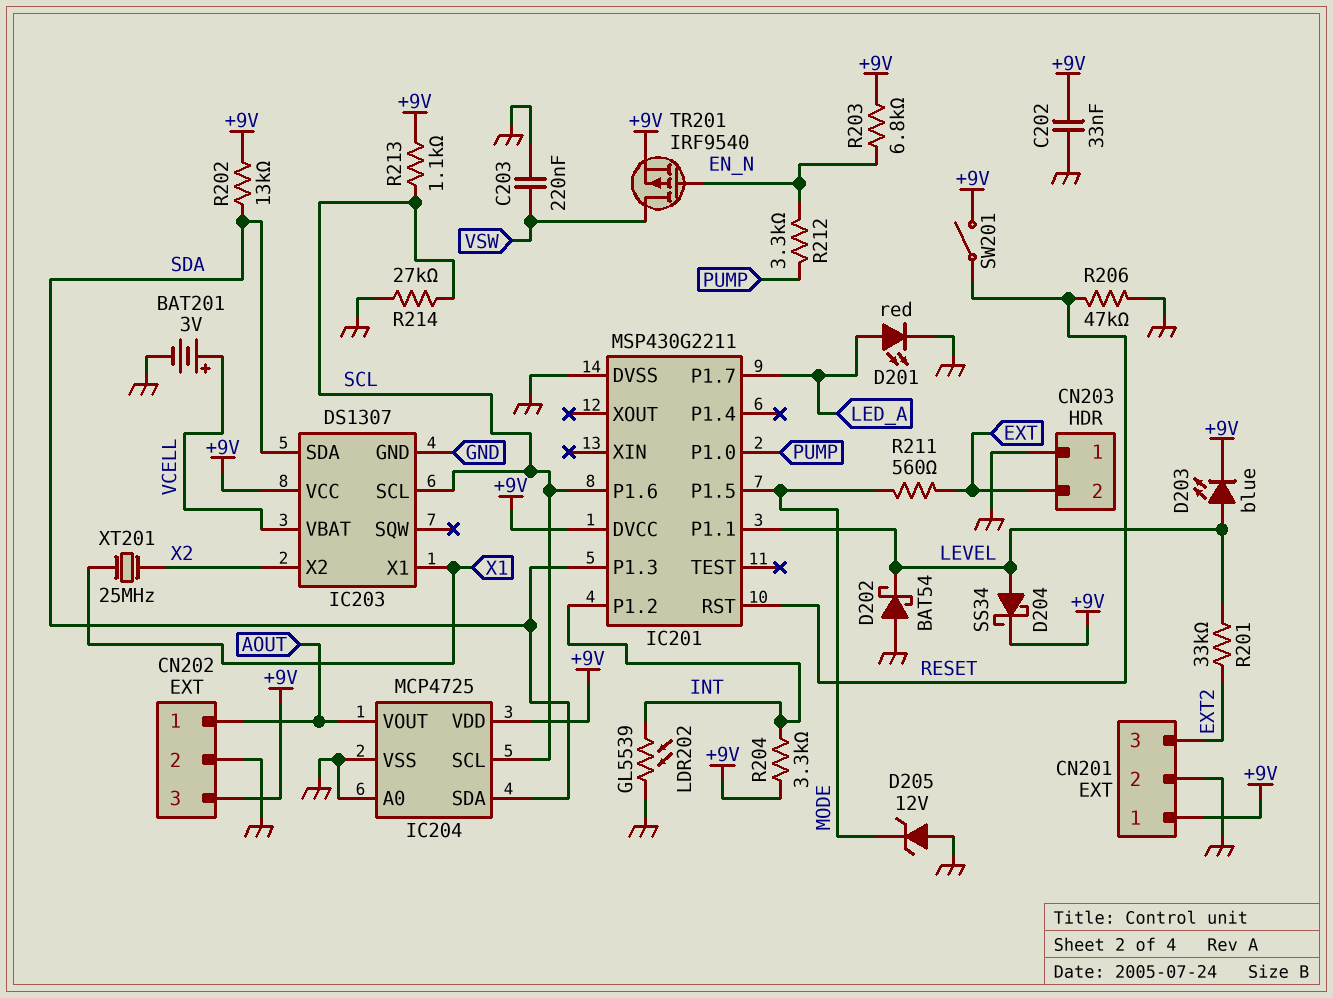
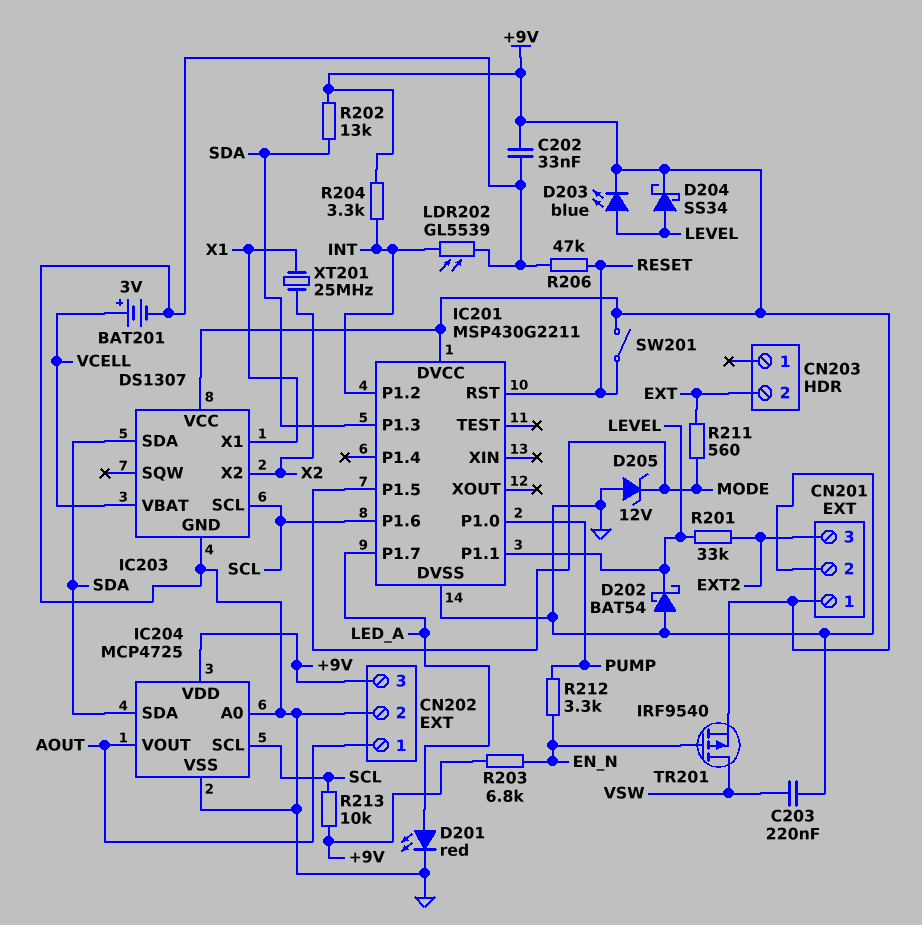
CN203 pin 1: GND -> none
R213: 1.1k (+9V, SCL) -> 10k (+9V, SCL)
R214: 27k (GND, SCL) -> none

